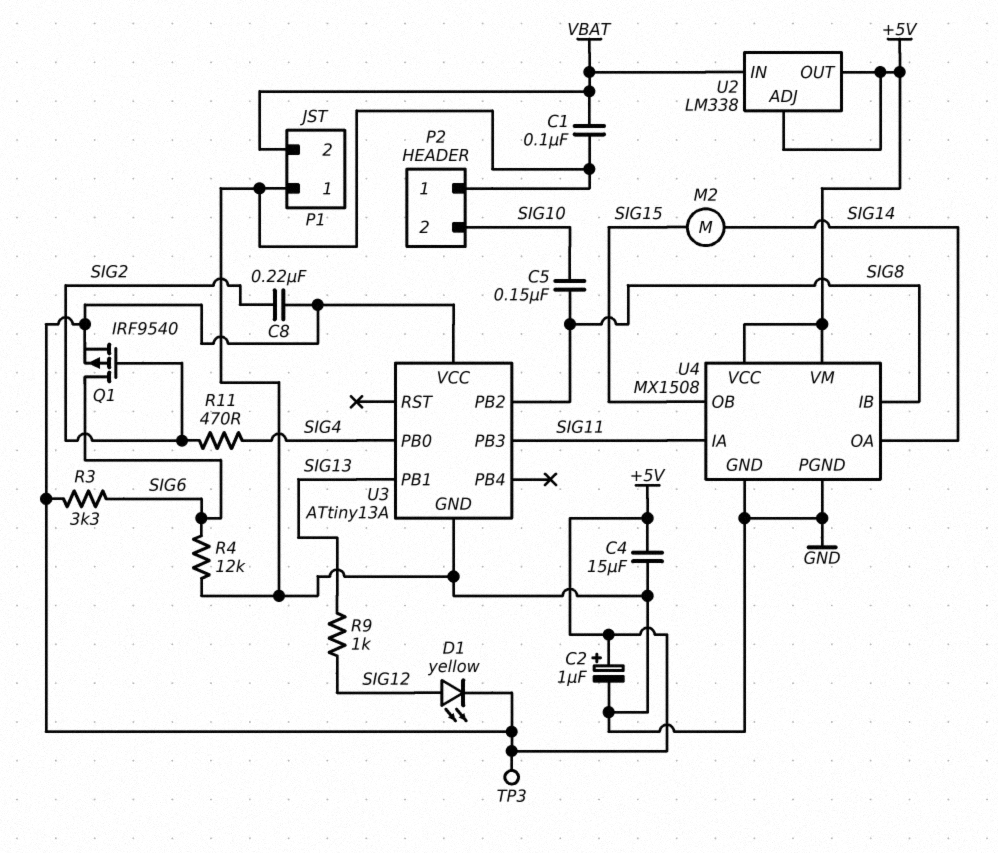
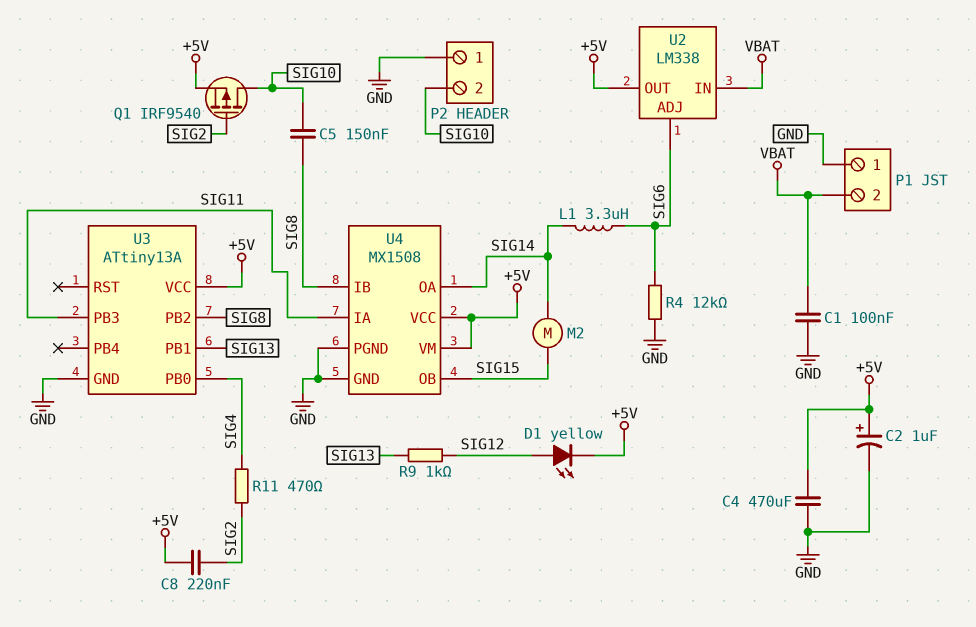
C4: 15uF (+5V, GND) -> 470uF (+5V, GND)
L1: none -> 3.3uH (SIG6, SIG14)
Q1: PMOS IRF9540 (G SIG2, D SIG6, S +5V) -> PMOS IRF9540 (G SIG2, D SIG10, S +5V)
R3: 3.3k (+5V, SIG6) -> none
TP3: test point (+5V) -> none
U2 pin ADJ: +5V -> SIG6

